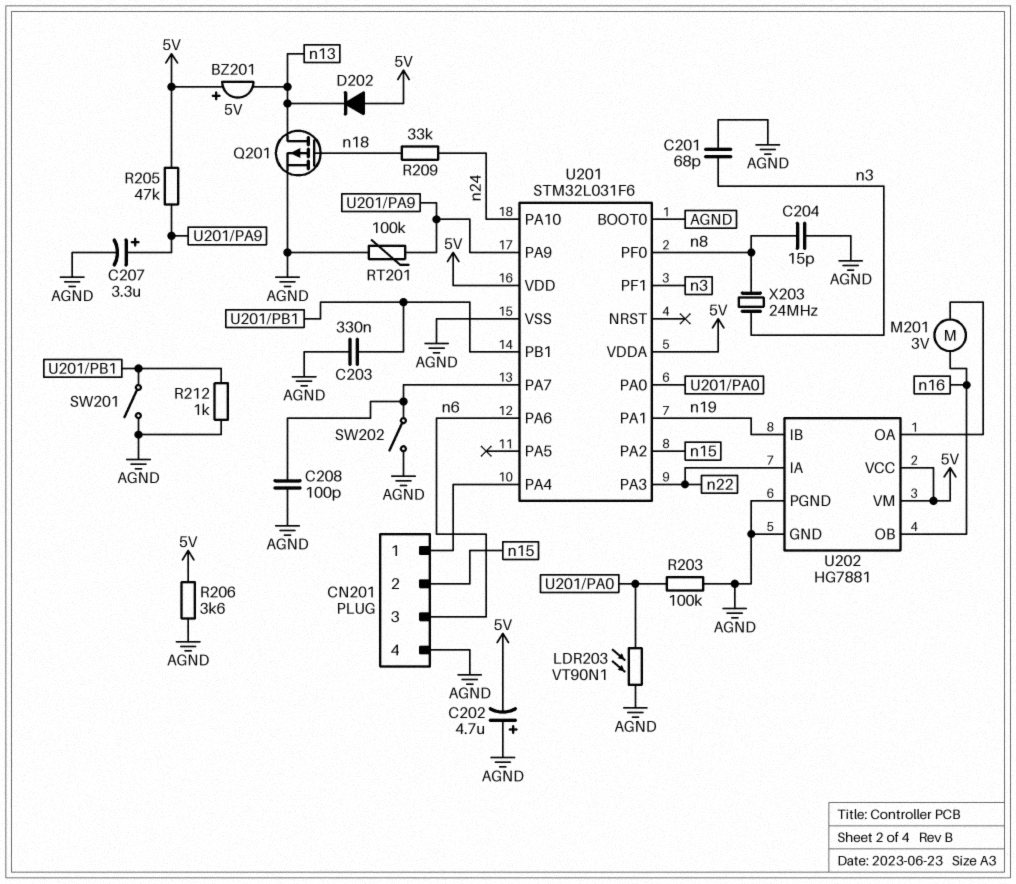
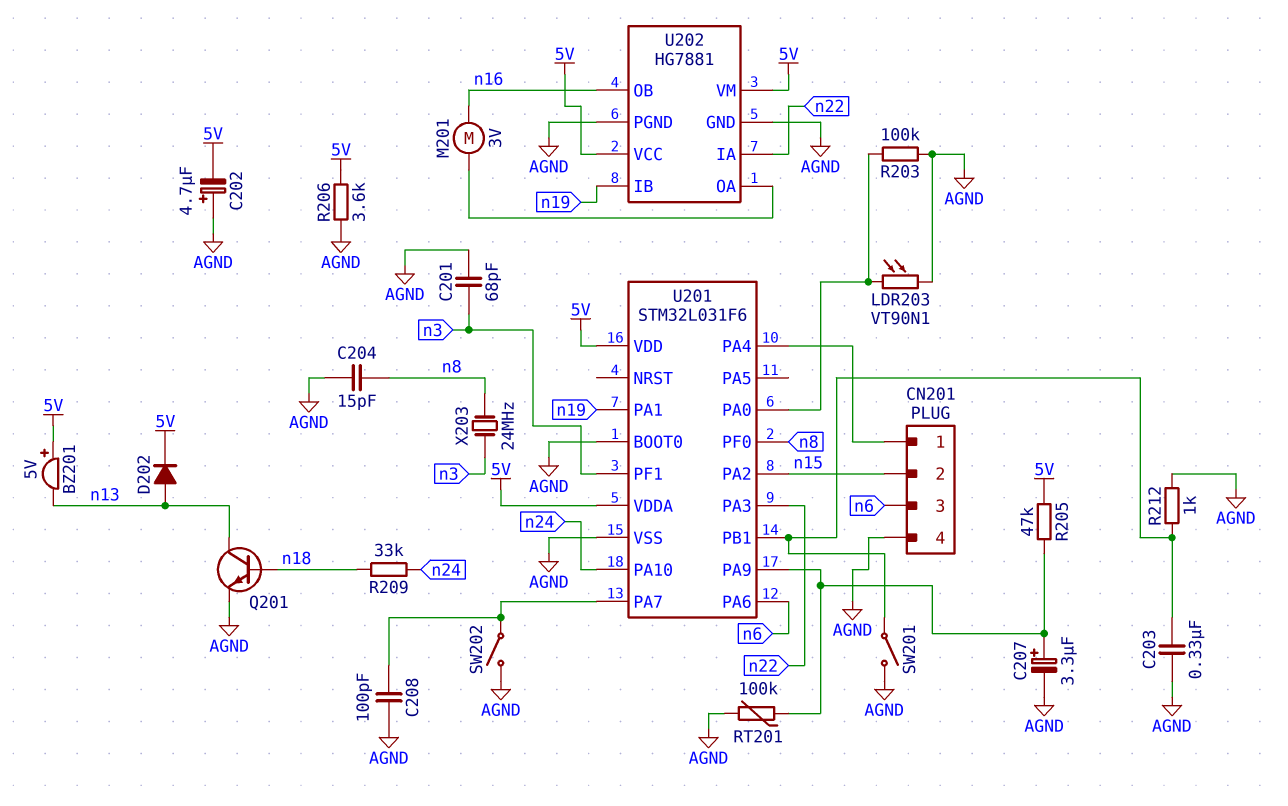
D202: diode (A 5V, K n13) -> diode (A n13, K 5V)
Q201: PMOS (G n18, D n13, S AGND) -> NPN (B n18, C n13, E AGND)

